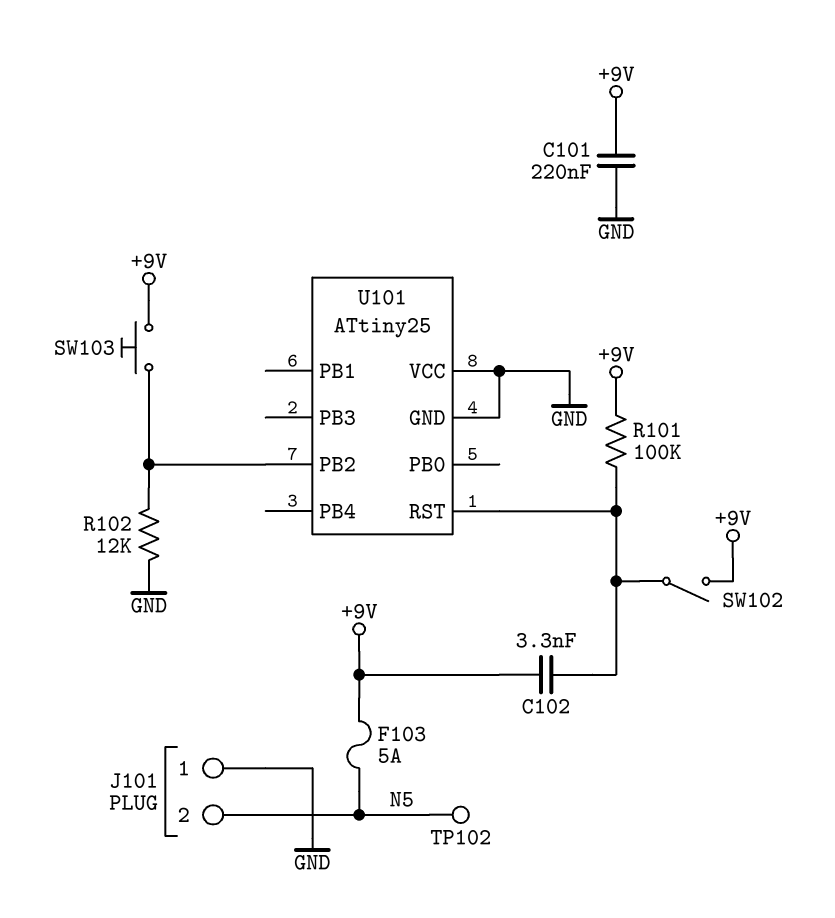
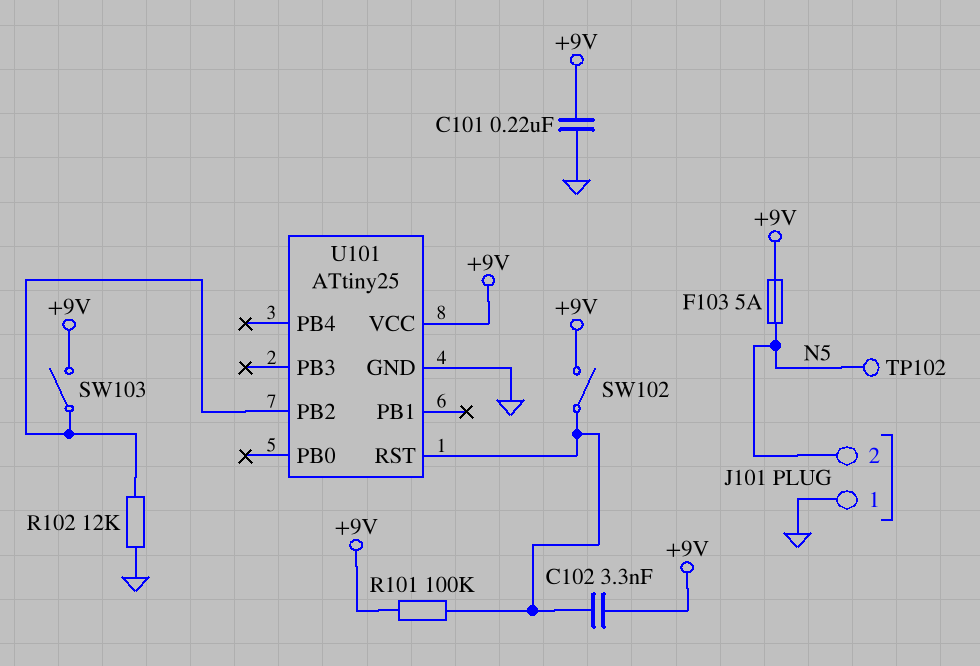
SW103: button (+9V, U101/PB2) -> switch (+9V, U101/PB2)
U101 pin VCC: GND -> +9V

